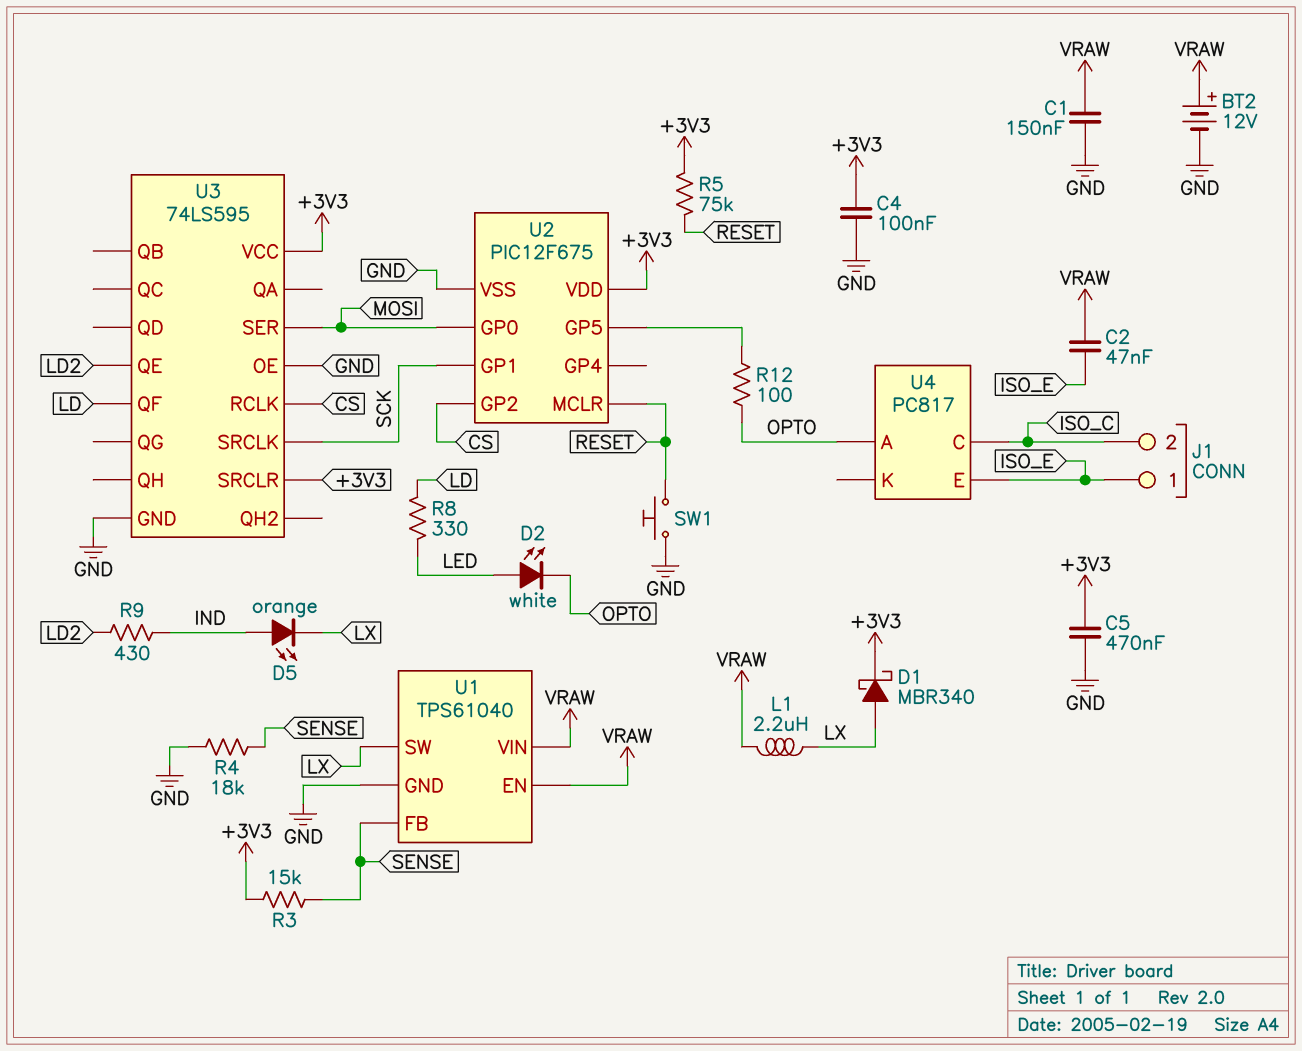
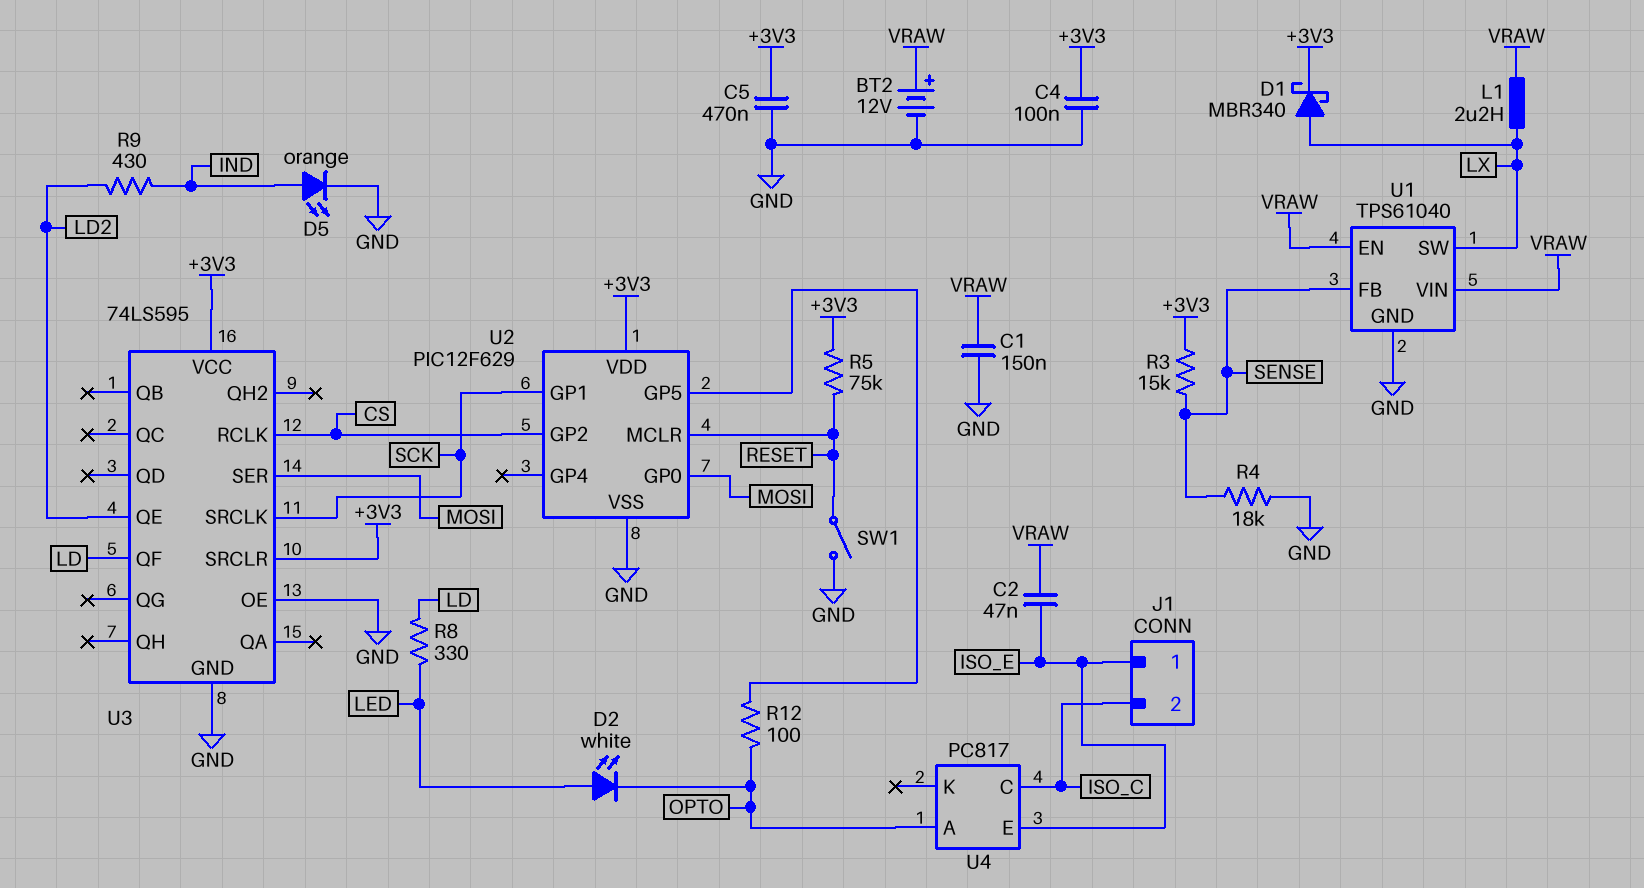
D5: LED orange (A IND, K LX) -> LED orange (A IND, K GND)
SW1: button (GND, RESET) -> switch (GND, RESET)
U2: PIC12F675 -> PIC12F629

